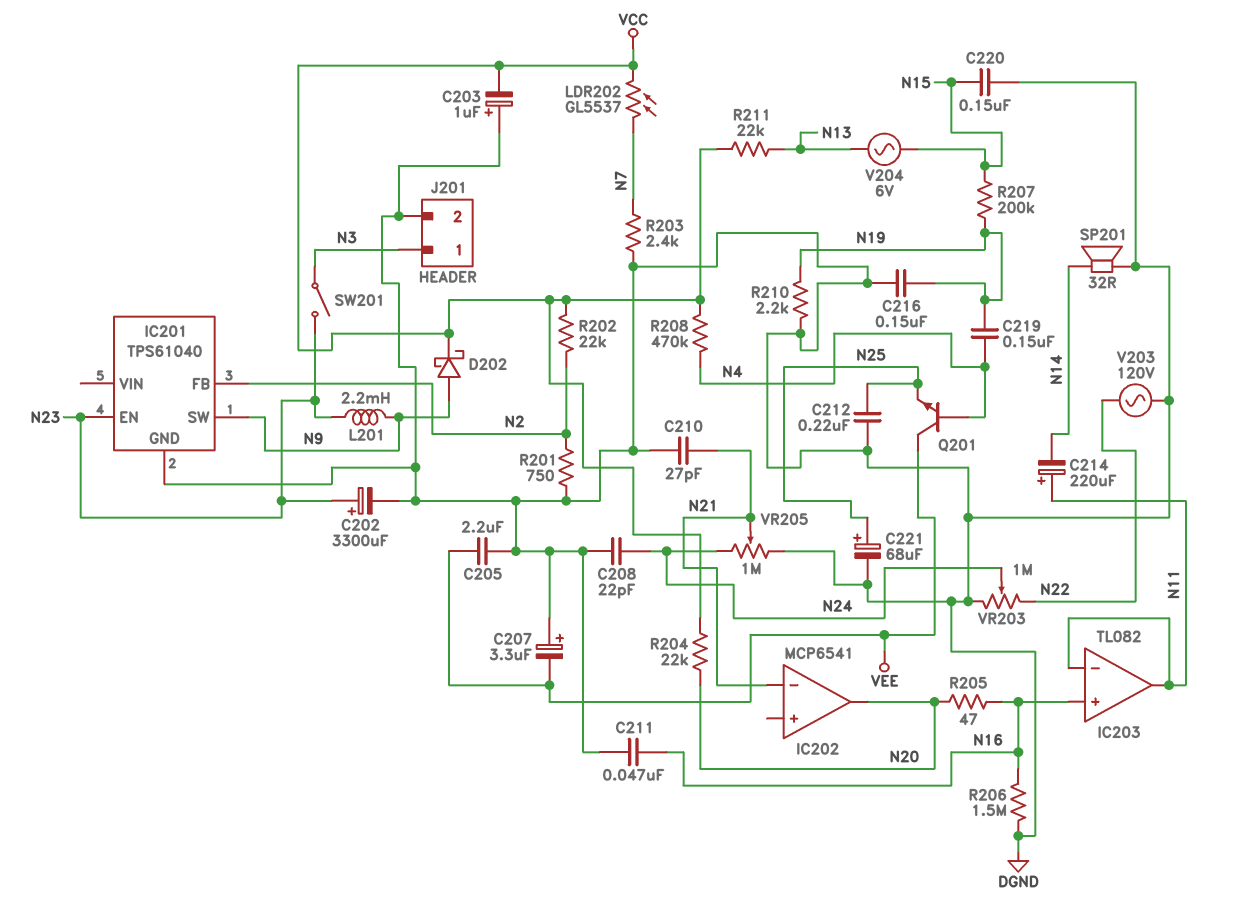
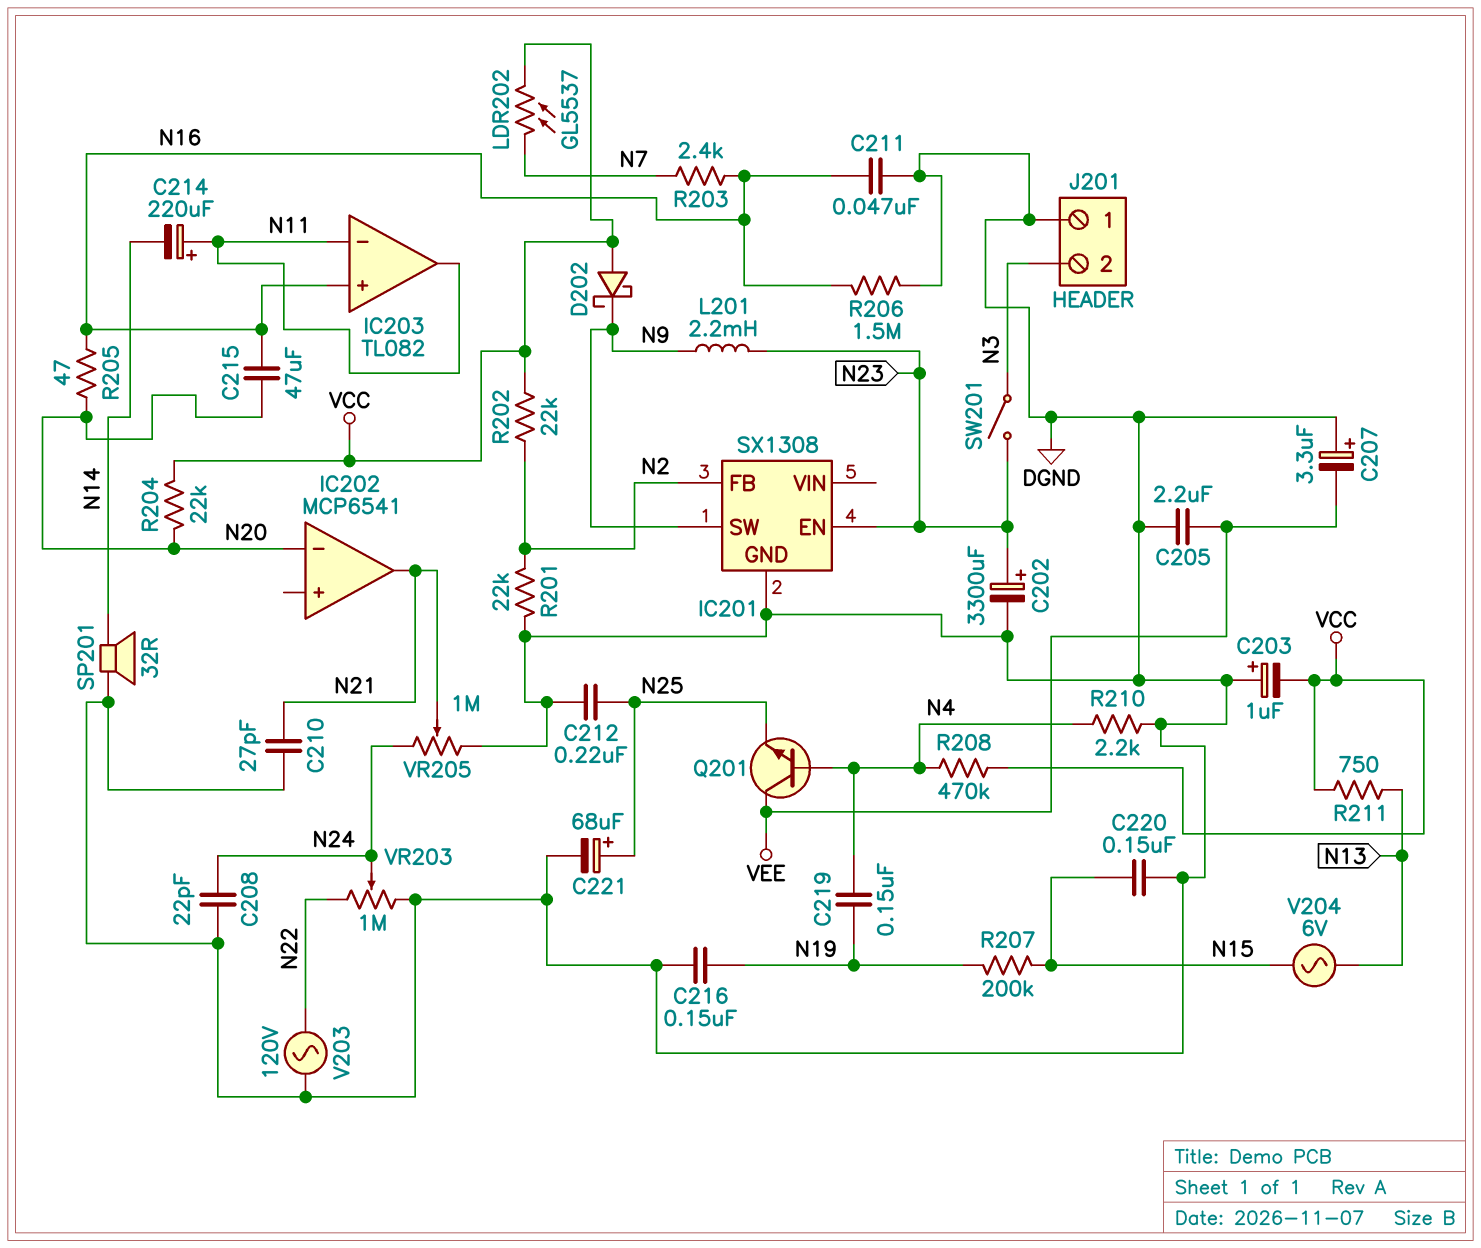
C215: none -> 47uF (N16, N20)
D202: schottky (A N9, K VCC) -> schottky (A VCC, K N9)
IC201: TPS61040 -> SX1308
IC202 pin in-: N21 -> N20
IC202 pin out: N20 -> N21
J201 pin 1: N3 -> DGND
J201 pin 2: DGND -> N3
R201: 750 (DGND, N2) -> 22k (DGND, N2)
R203: 2.4k (DGND, N7) -> 2.4k (N7, N16)
R210: 2.2k (DGND, N19) -> 2.2k (DGND, N4)
R211: 22k (N13, VCC) -> 750 (N13, VCC)

